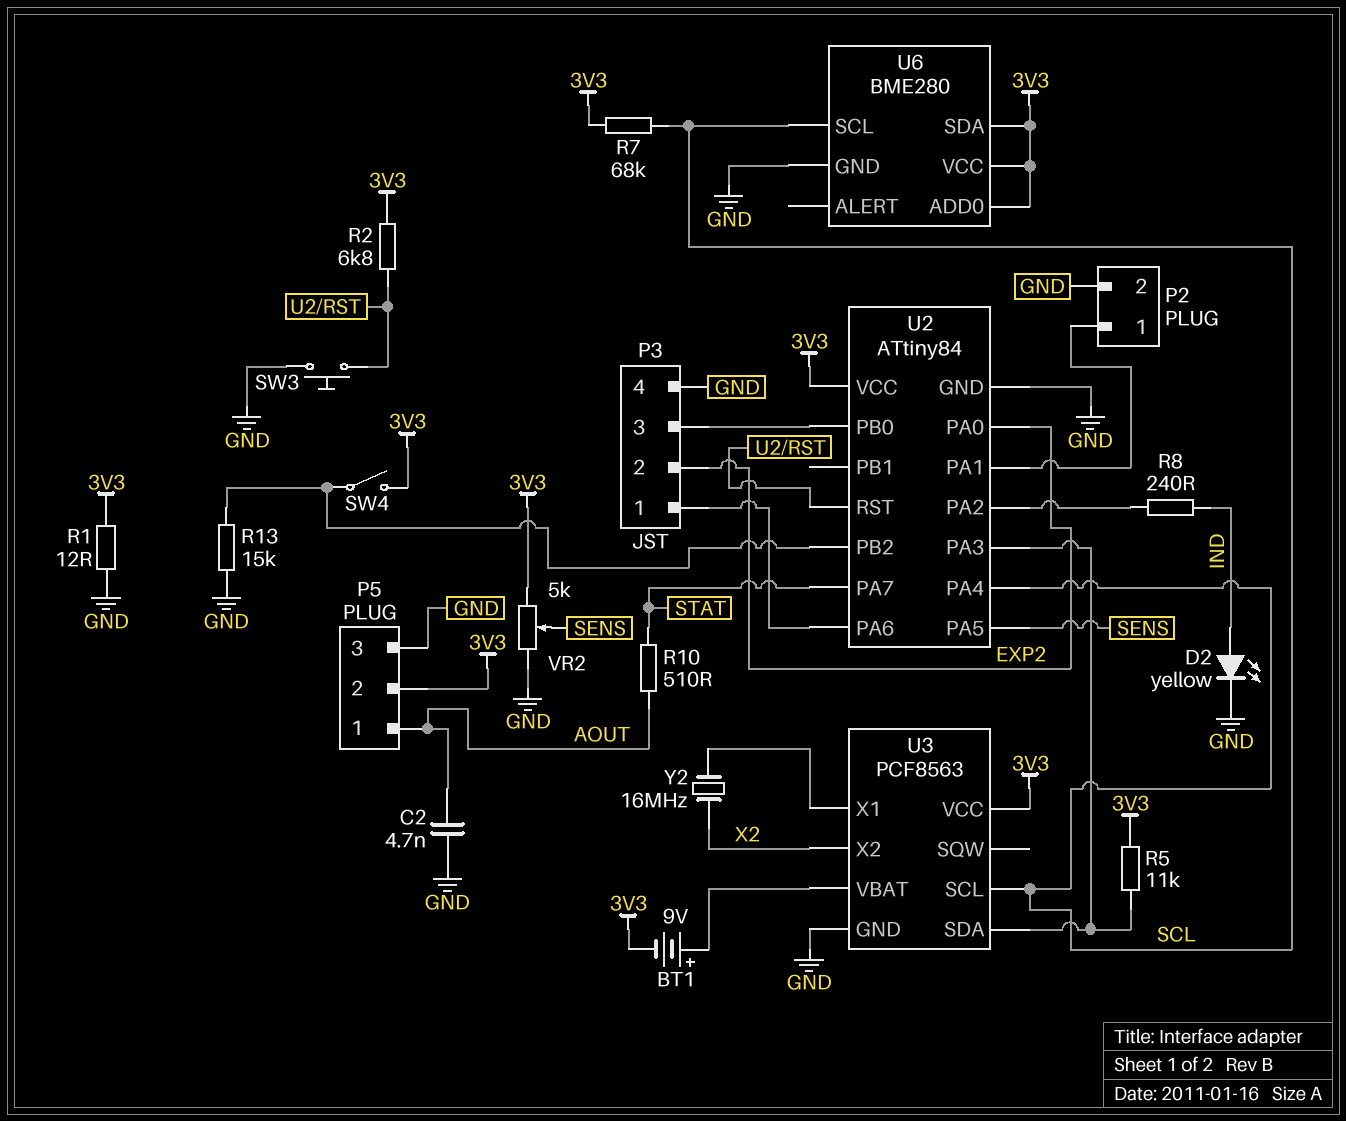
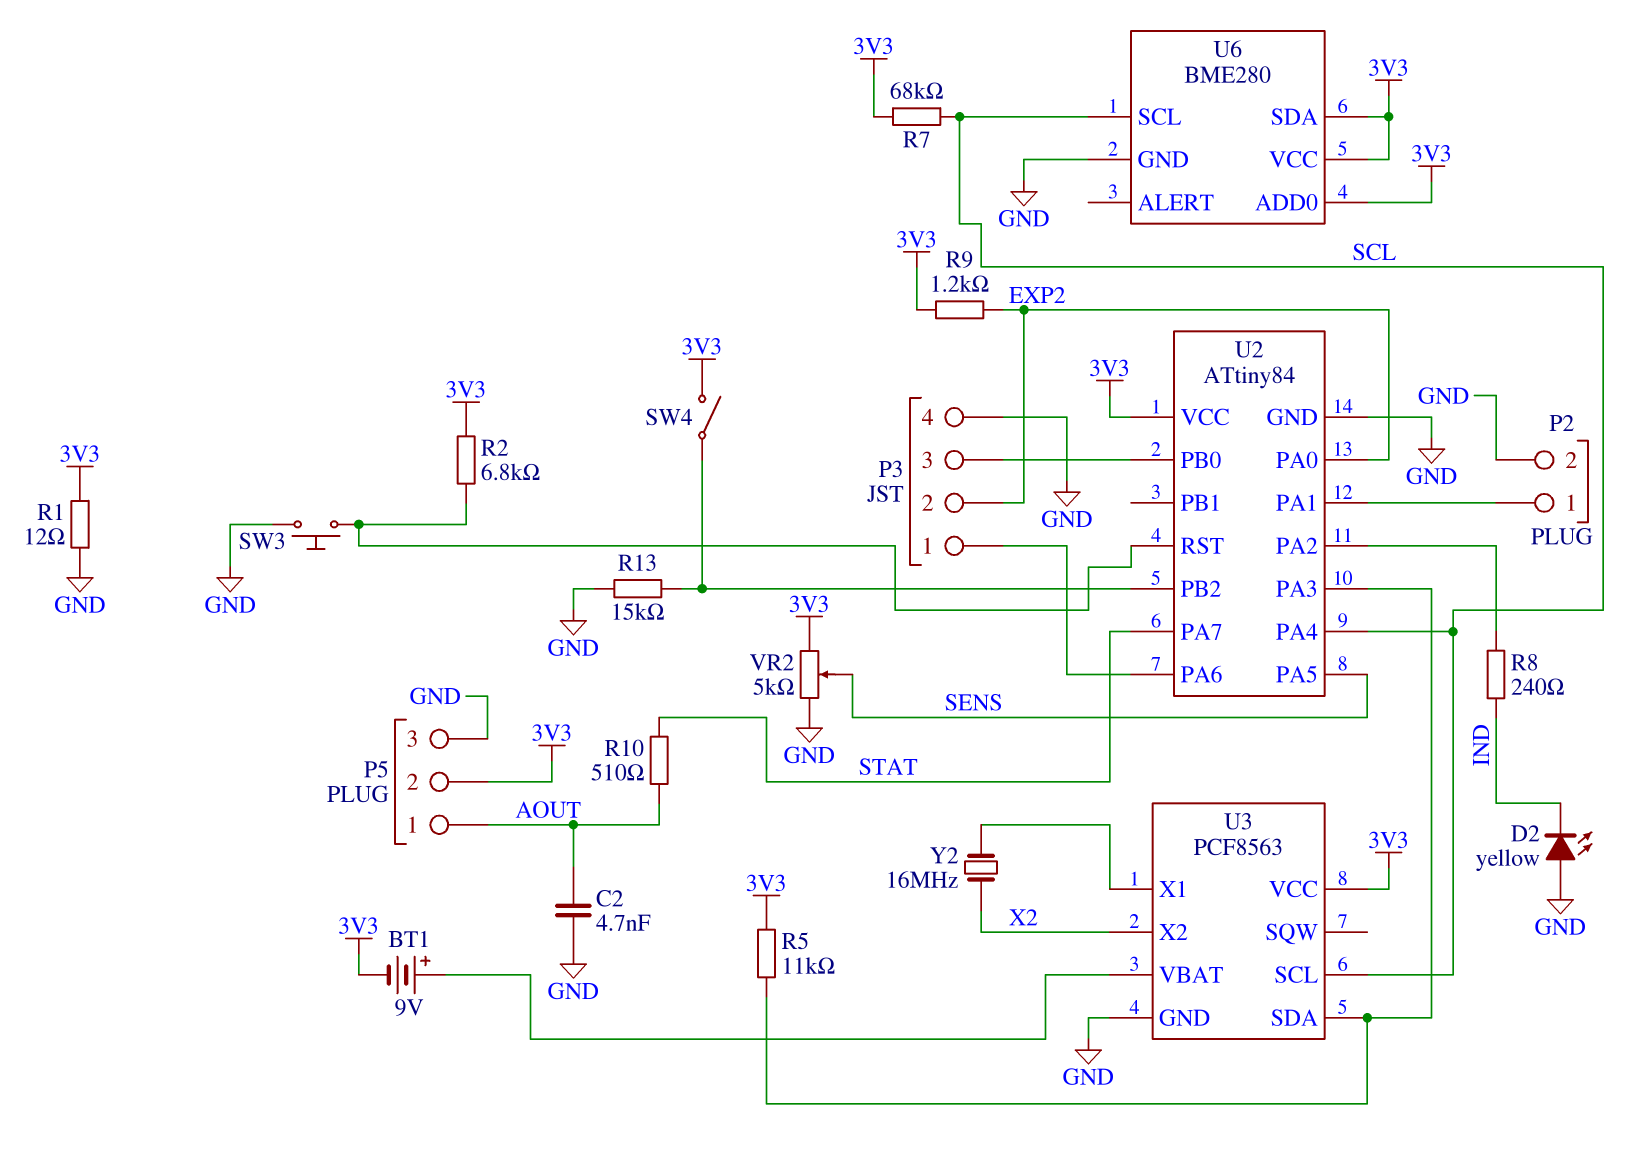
D2: LED yellow (A IND, K GND) -> LED yellow (A GND, K IND)
R9: none -> 1.2k (3V3, EXP2)

